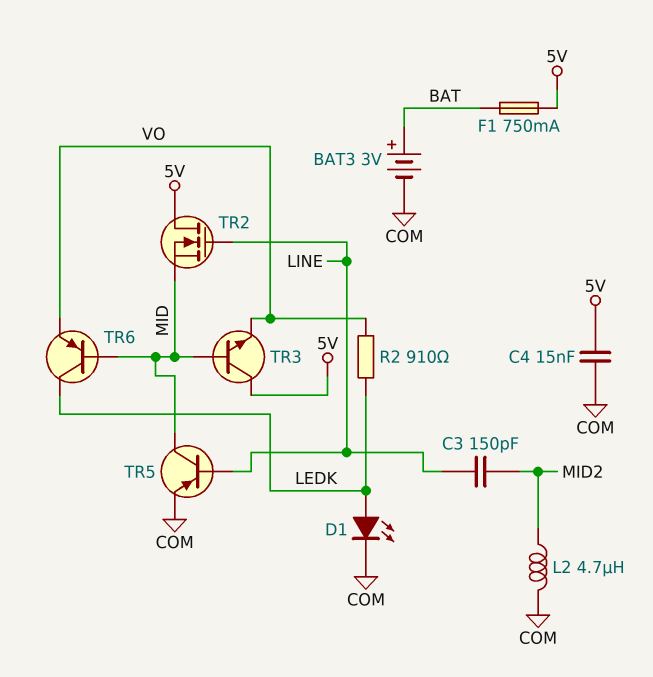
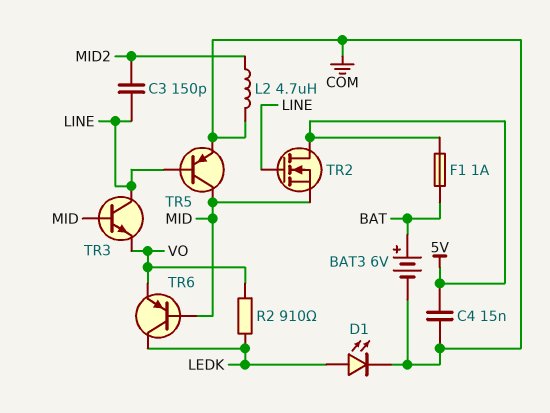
BAT3: 3V (plus BAT, minus COM) -> 6V (plus BAT, minus COM)
F1: 750mA (5V, BAT) -> 1A (5V, BAT)
TR3: NPN (B MID, C 5V, E VO) -> NPN (B MID, C LINE, E VO)

